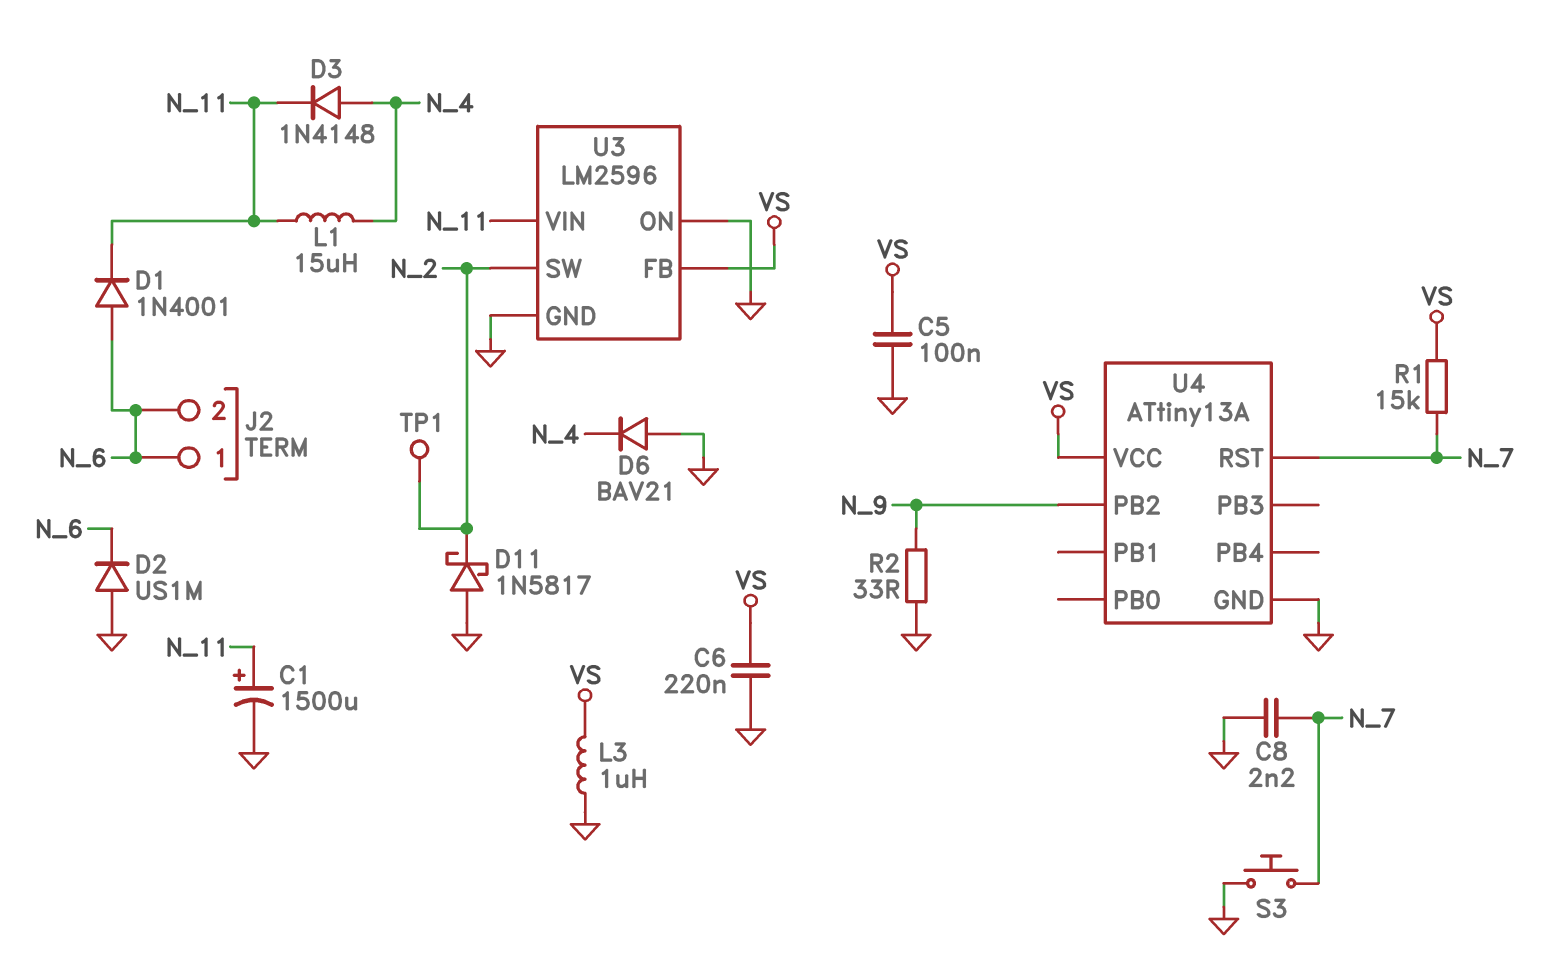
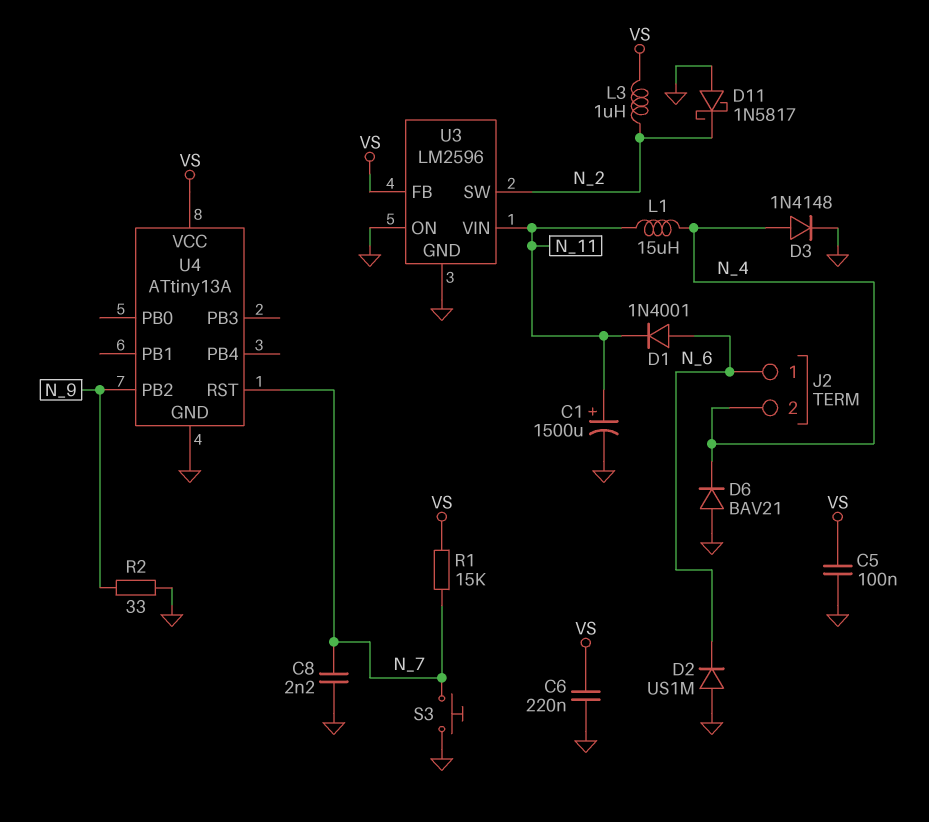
D3: diode 1N4148 (A N_4, K N_11) -> diode 1N4148 (A N_4, K GND)
J2 pin 2: N_6 -> N_4
L3: 1uH (GND, VS) -> 1uH (N_2, VS)
TP1: test point (N_2) -> none

